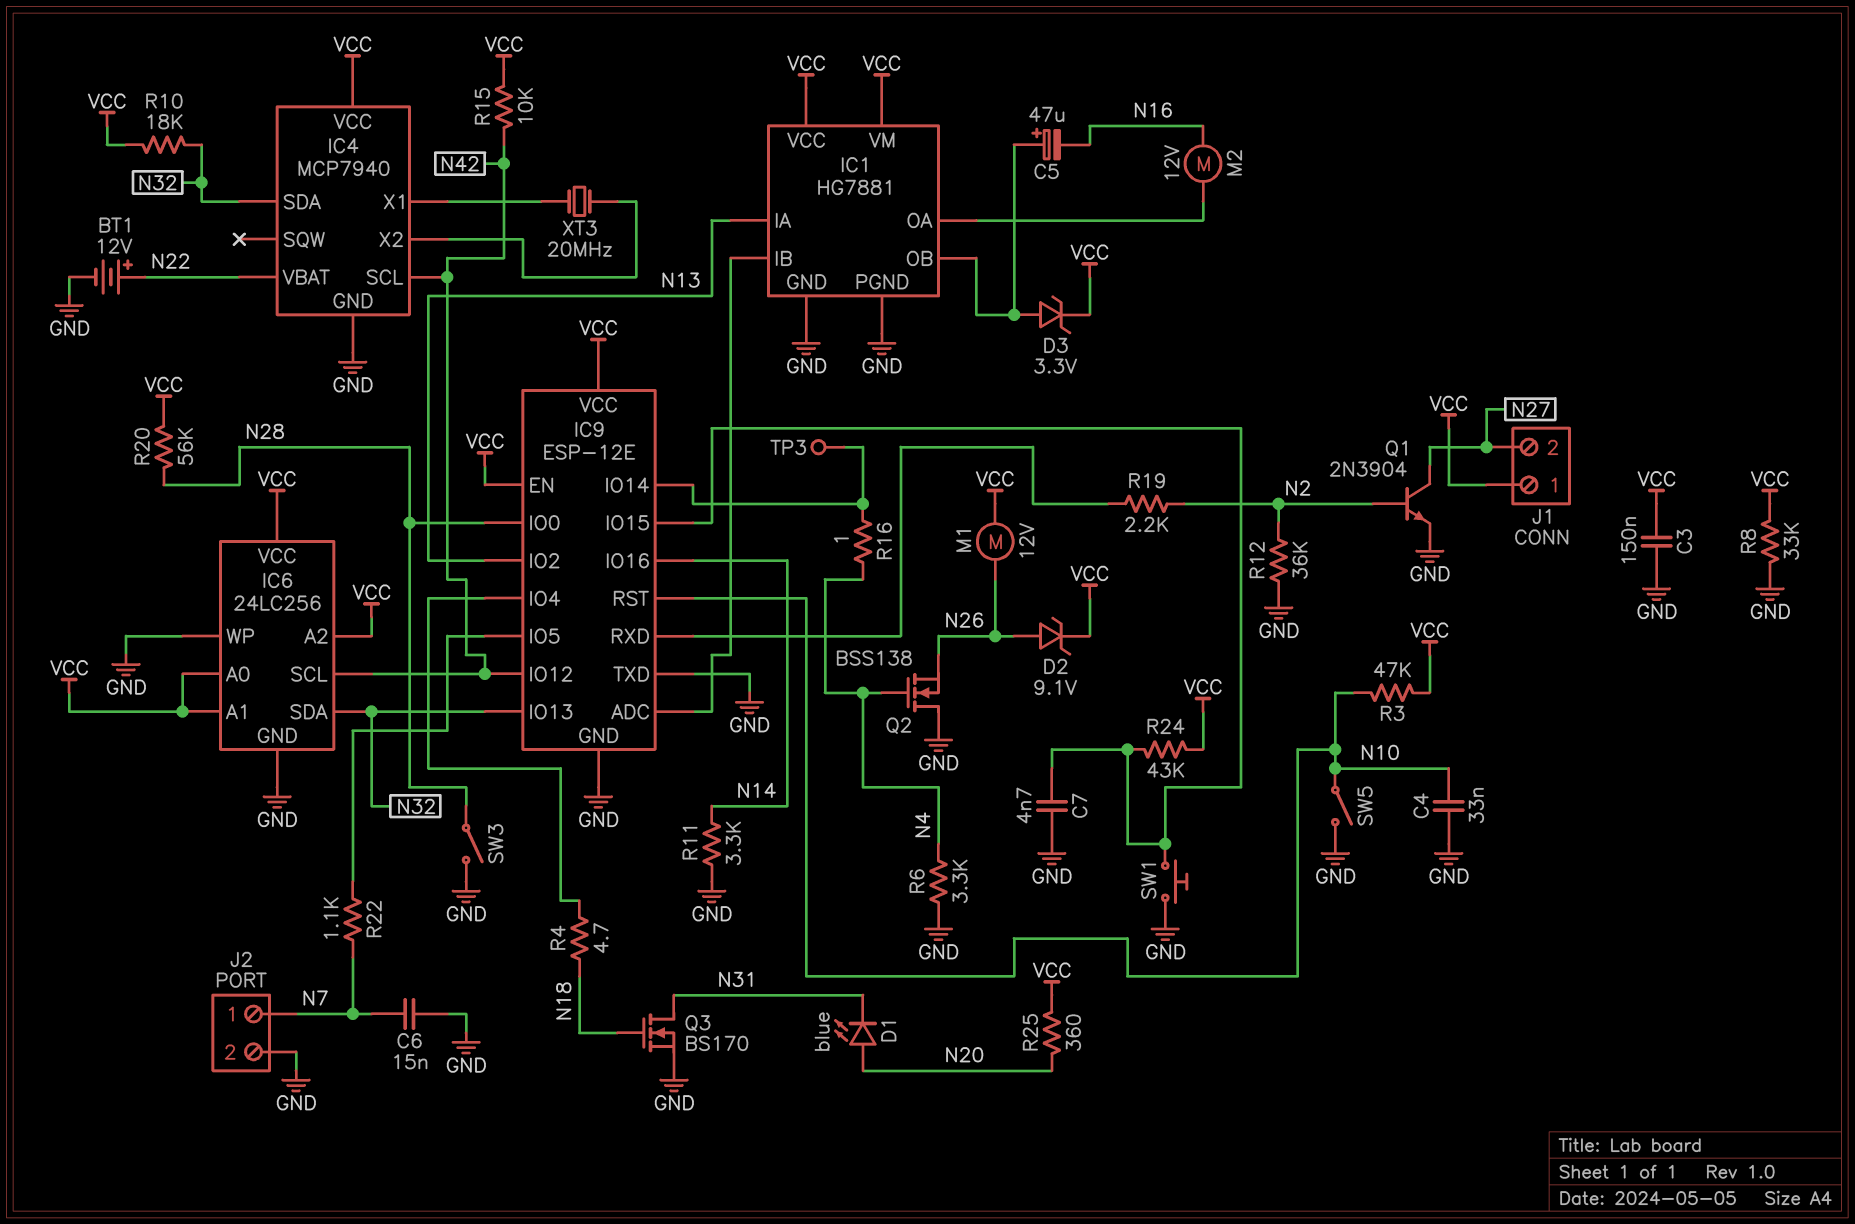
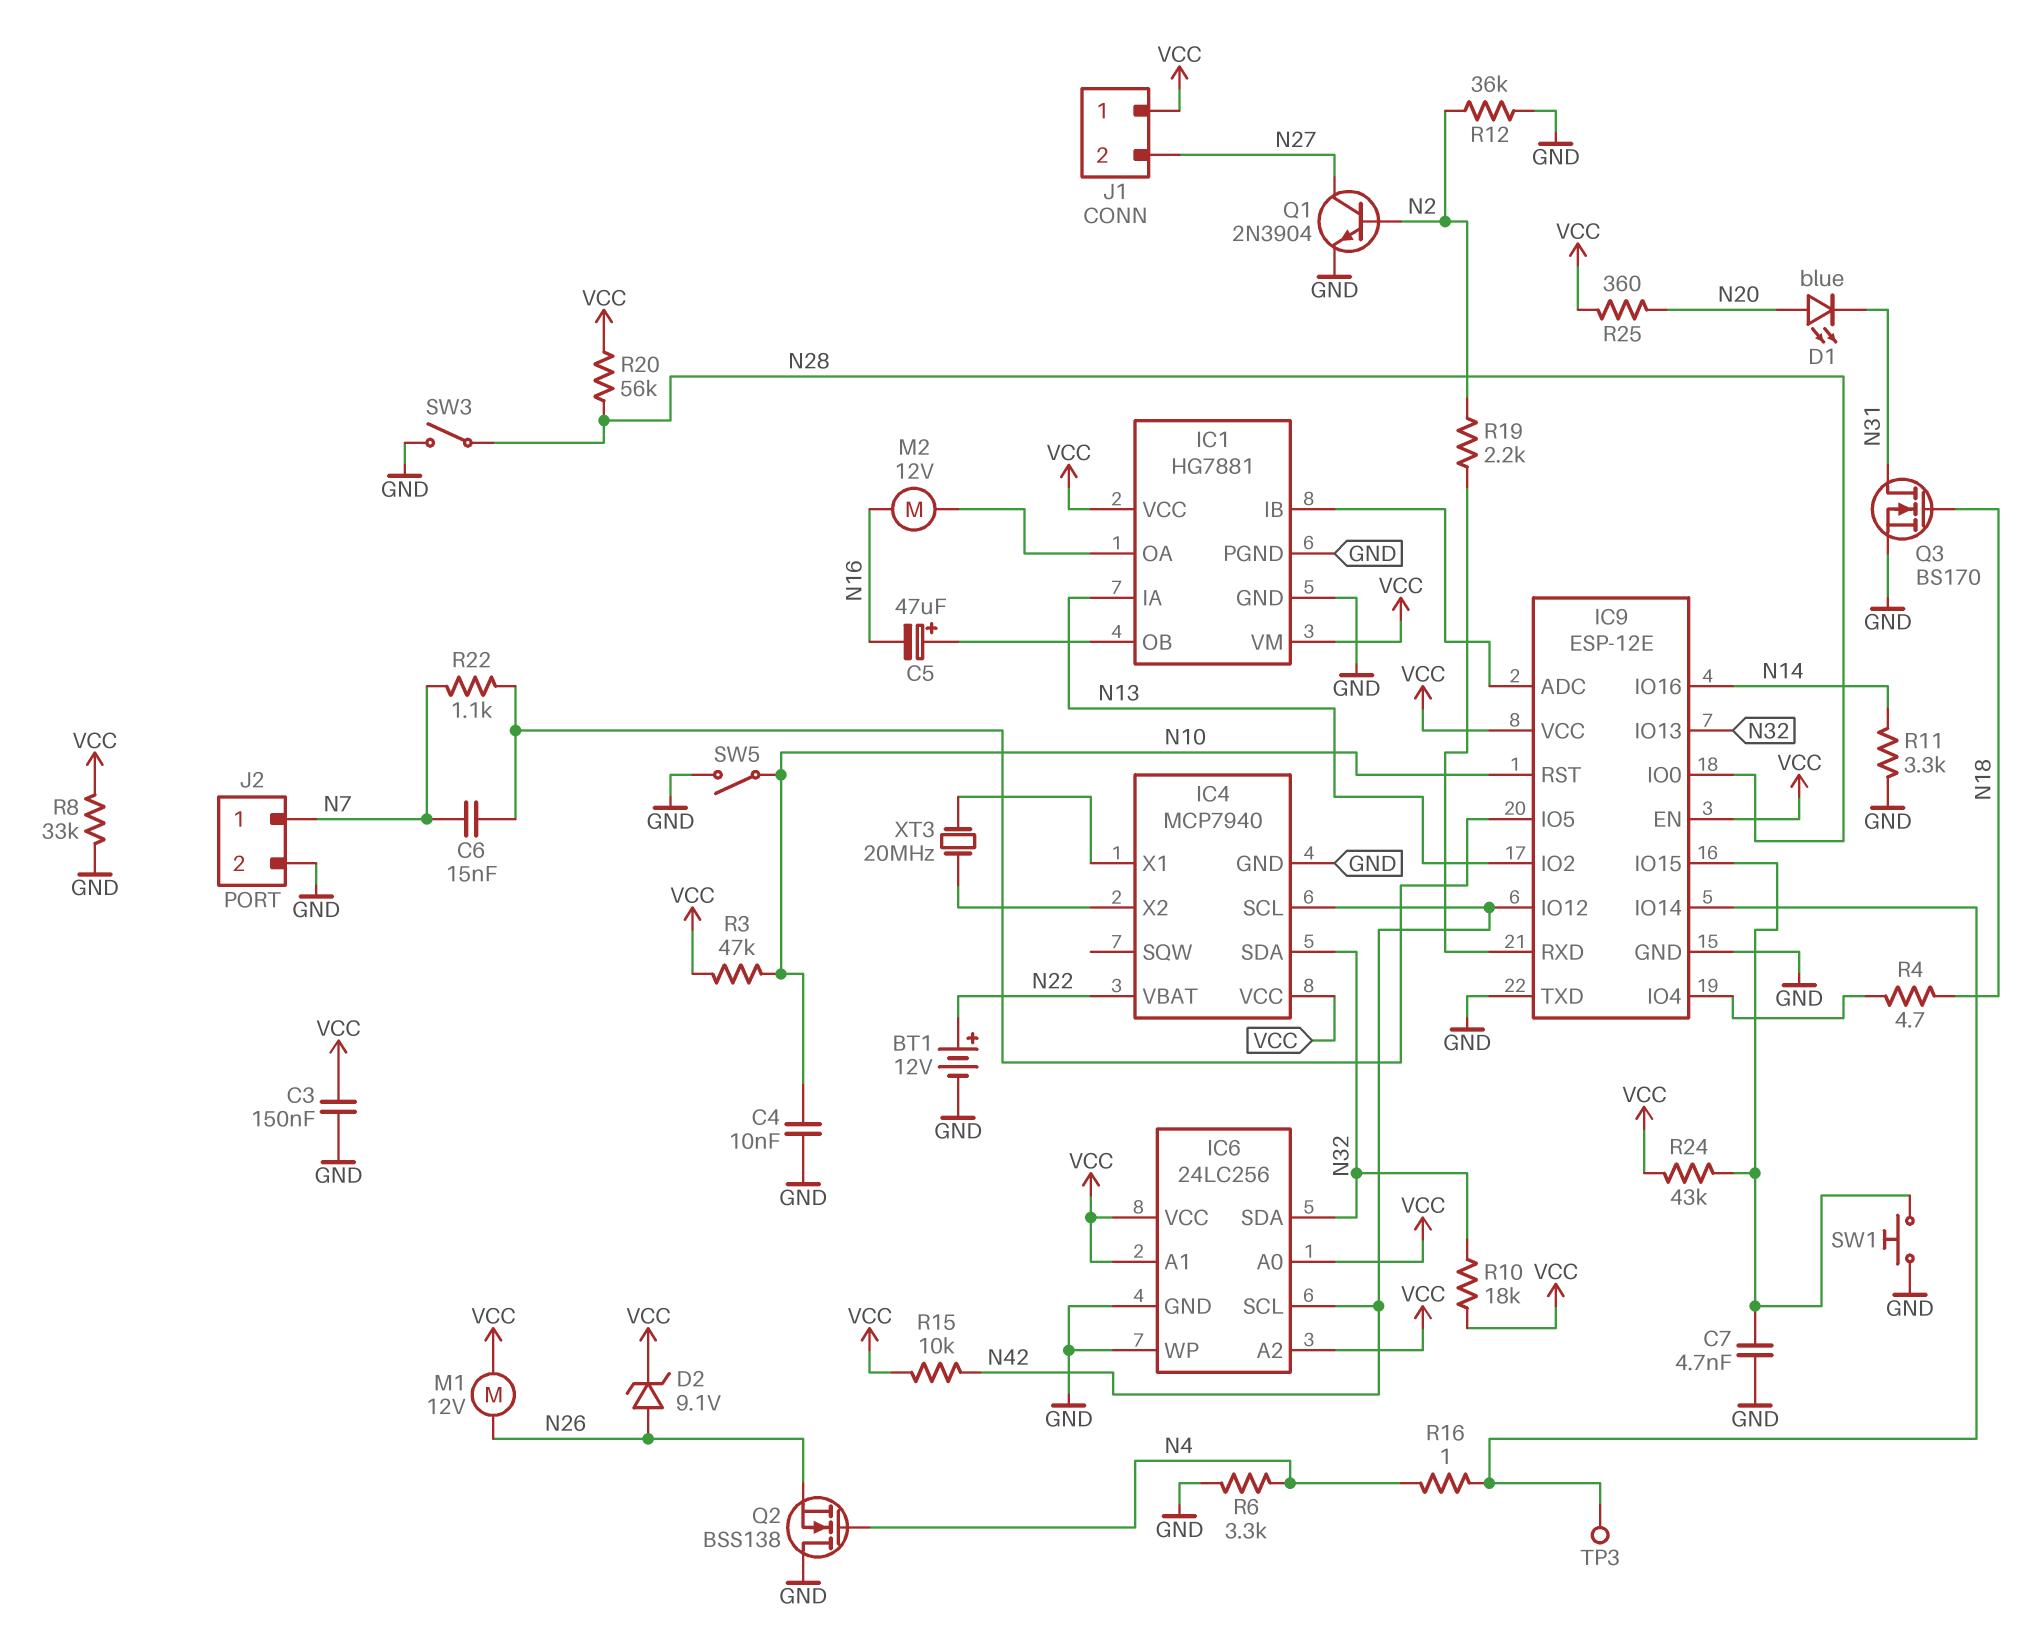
C4: 33nF (GND, N10) -> 10nF (GND, N10)
C6: 15nF (GND, N7) -> 15nF (IC9/IO5, N7)
D3: zener 3.3V (A IC1/OB, K VCC) -> none

